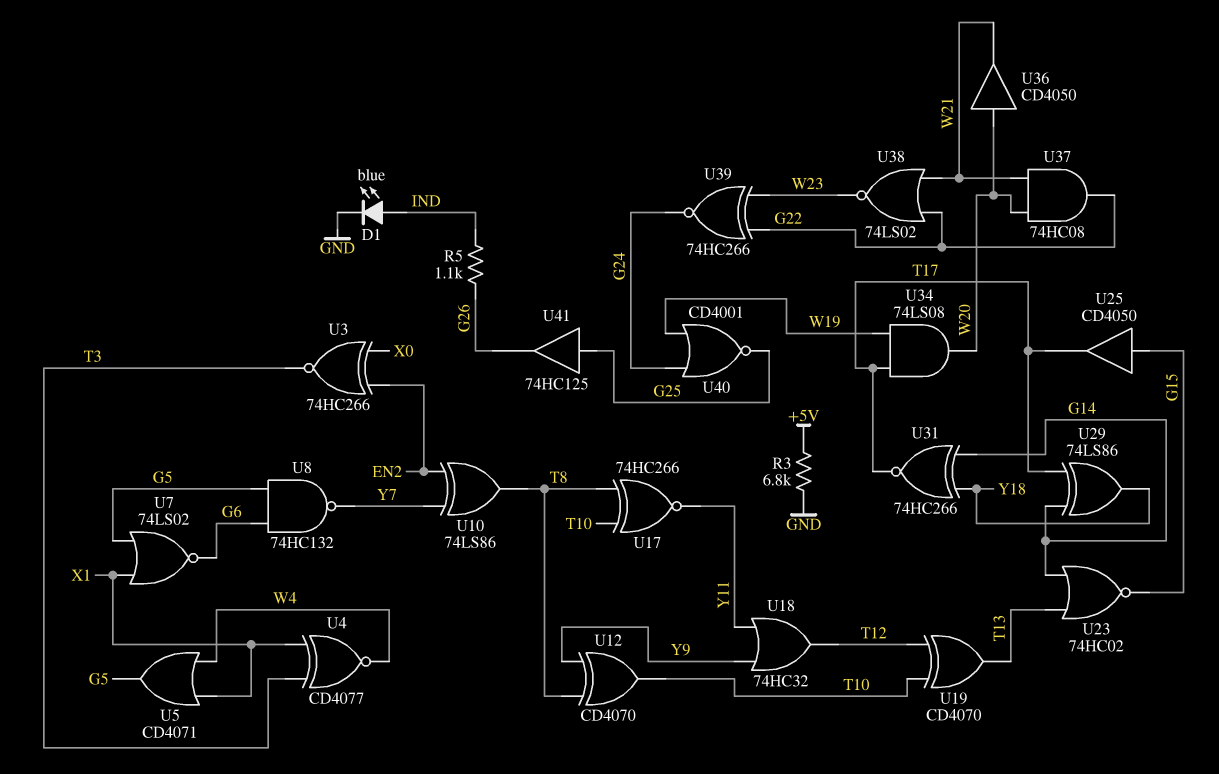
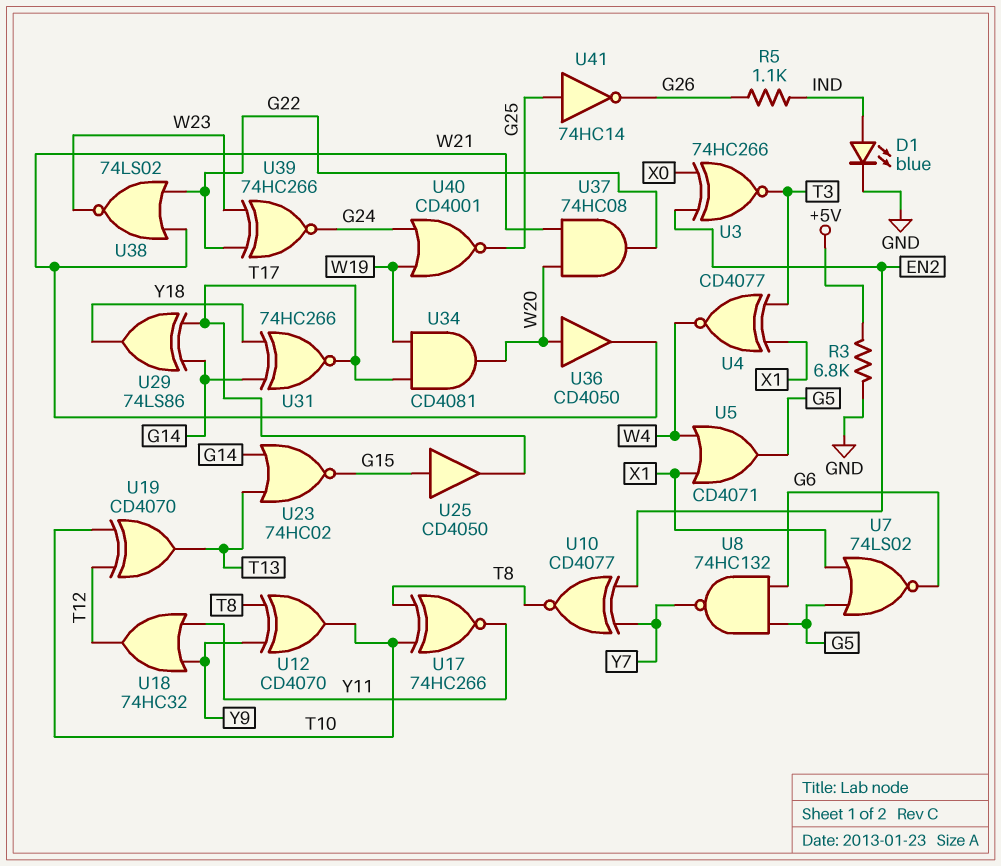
U10: XOR 74LS86 (in EN2, in Y7, out T8) -> XNOR CD4077 (in EN2, in Y7, out T8)
U34: AND 74LS08 (in T17, in W19, out W20) -> AND CD4081 (in T17, in W19, out W20)
U41: buffer 74HC125 (in G25, out G26) -> NOT 74HC14 (in G25, out G26)

